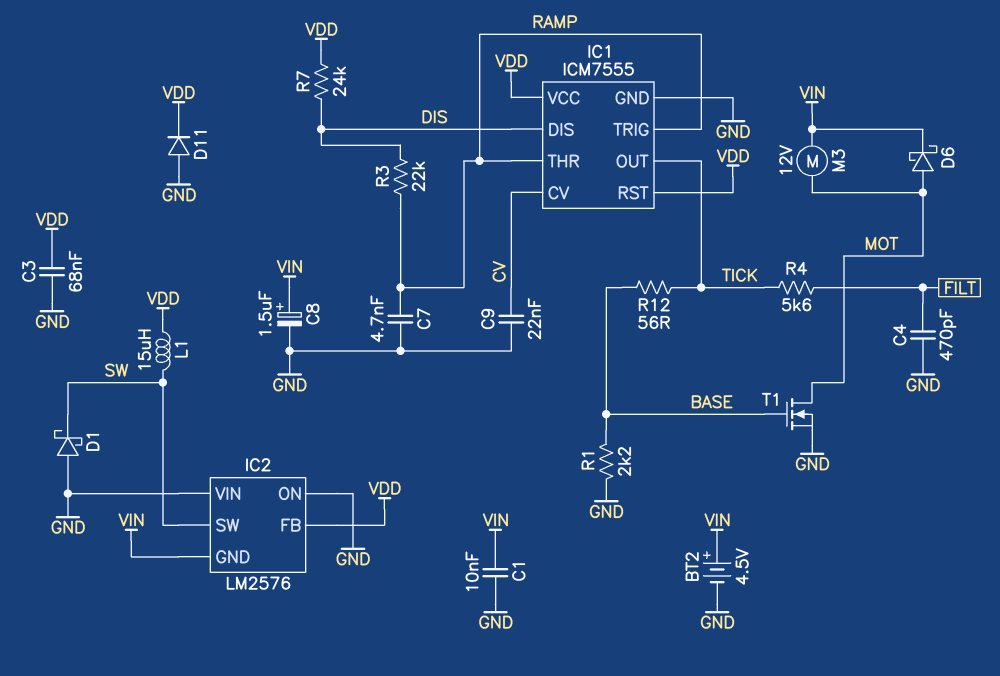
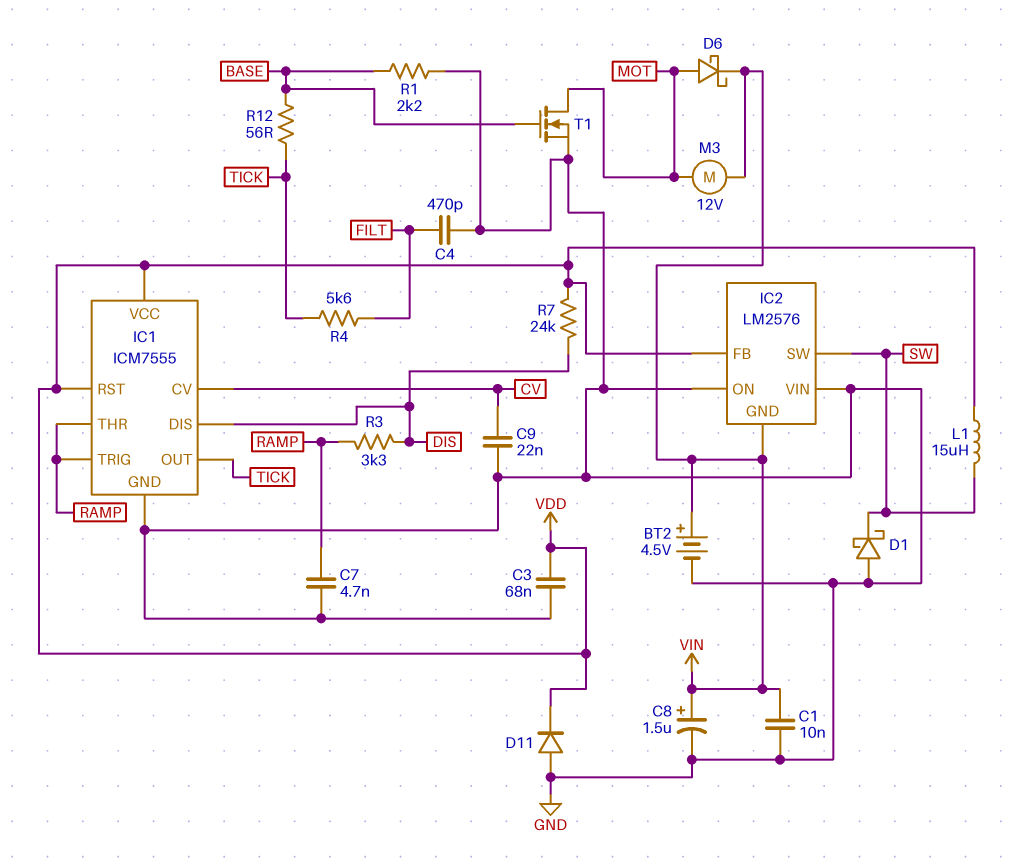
R3: 22k (DIS, RAMP) -> 3.3k (DIS, RAMP)

